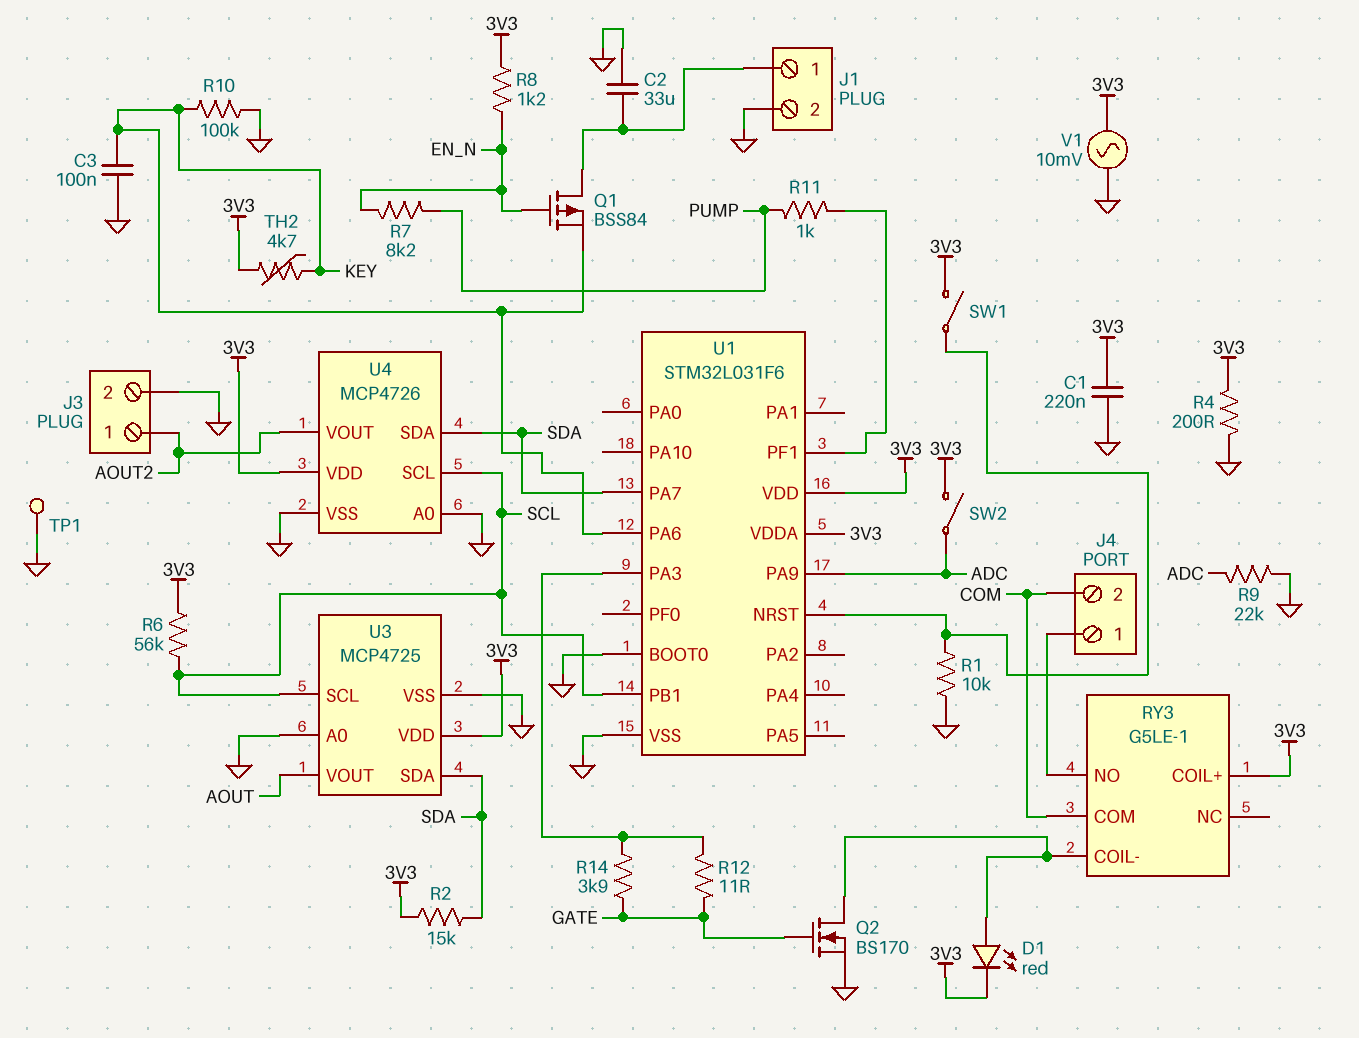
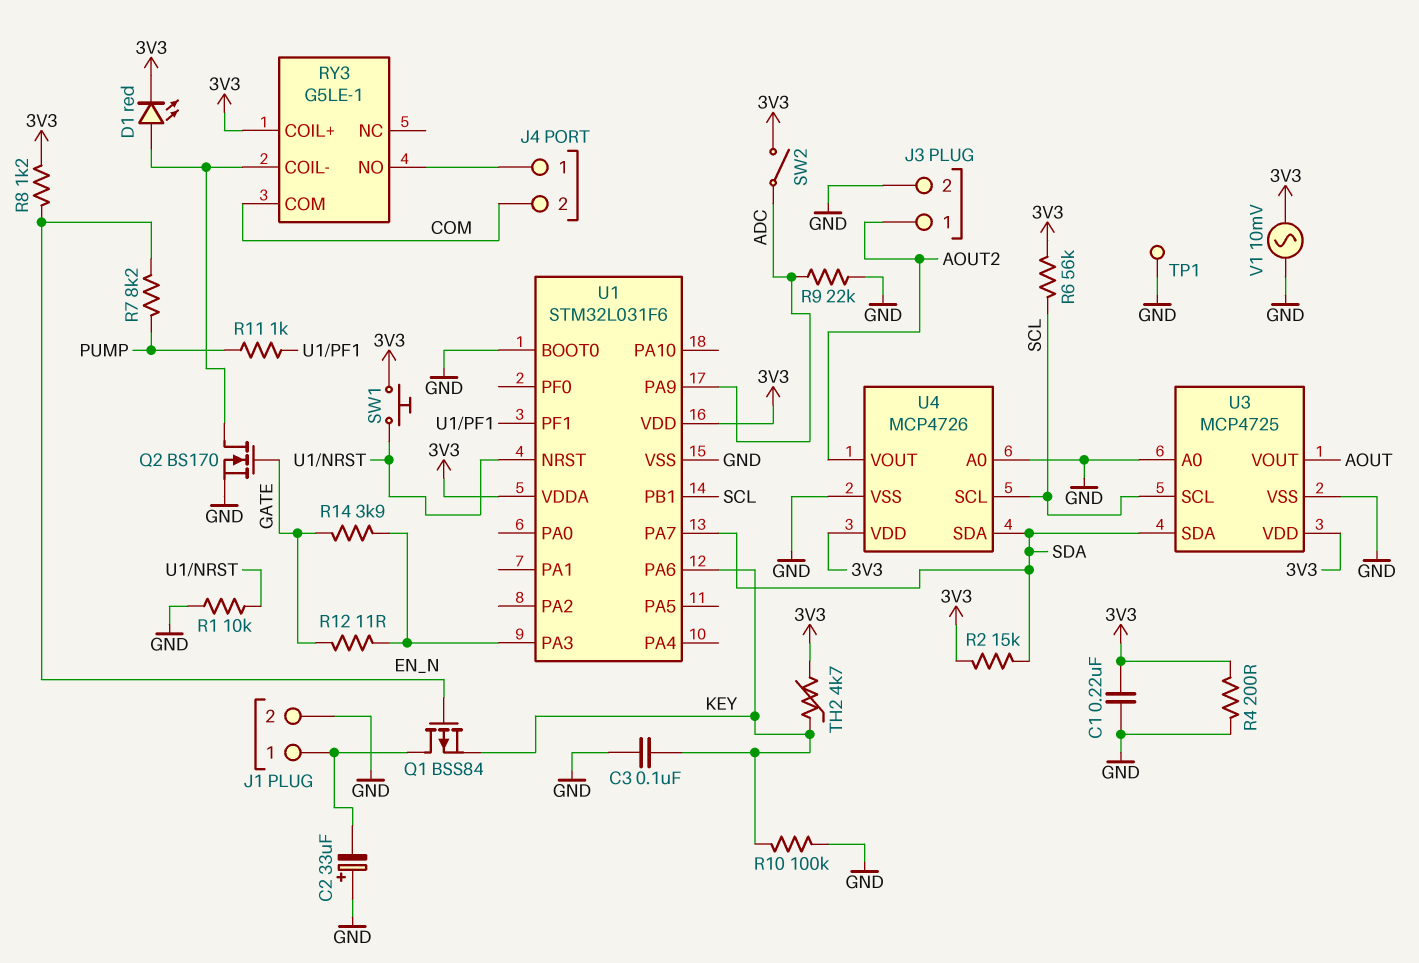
C2: 33uF (GND, J1/1) -> 33uF (plus GND, minus J1/1)
SW1: switch (3V3, U1/NRST) -> button (3V3, U1/NRST)

